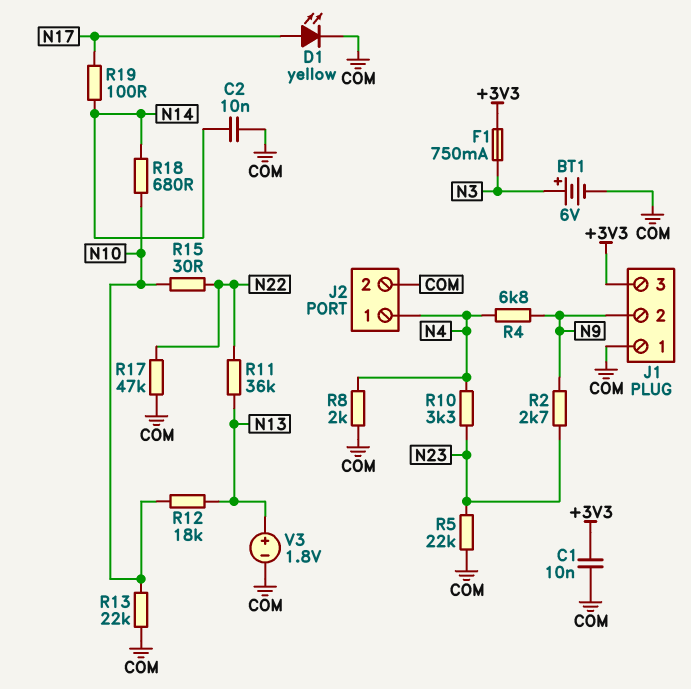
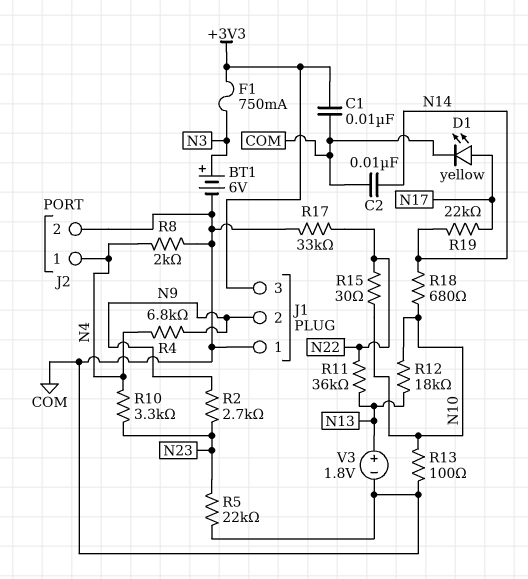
R13: 22k (COM, N10) -> 100 (COM, N10)
R17: 47k (COM, N22) -> 33k (COM, N22)
R19: 100 (N14, N17) -> 22k (N14, N17)

